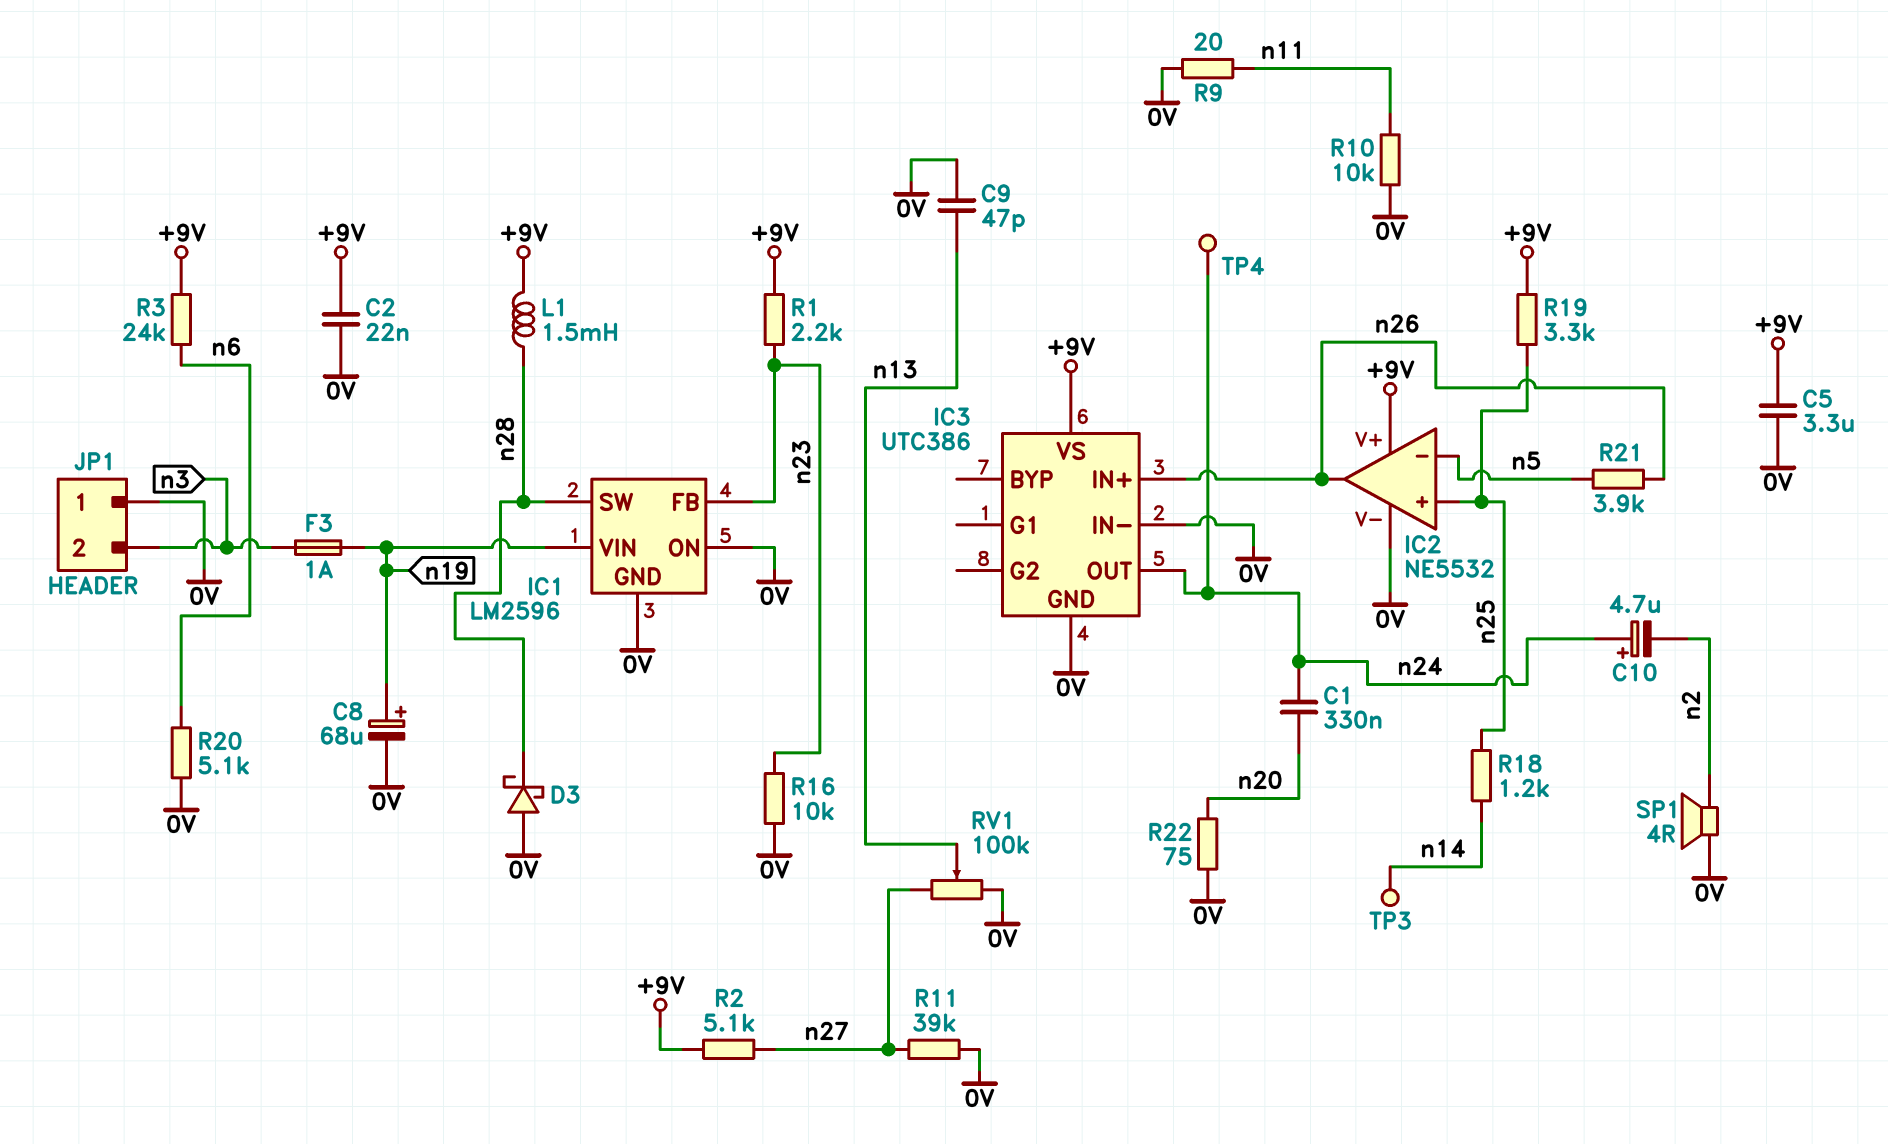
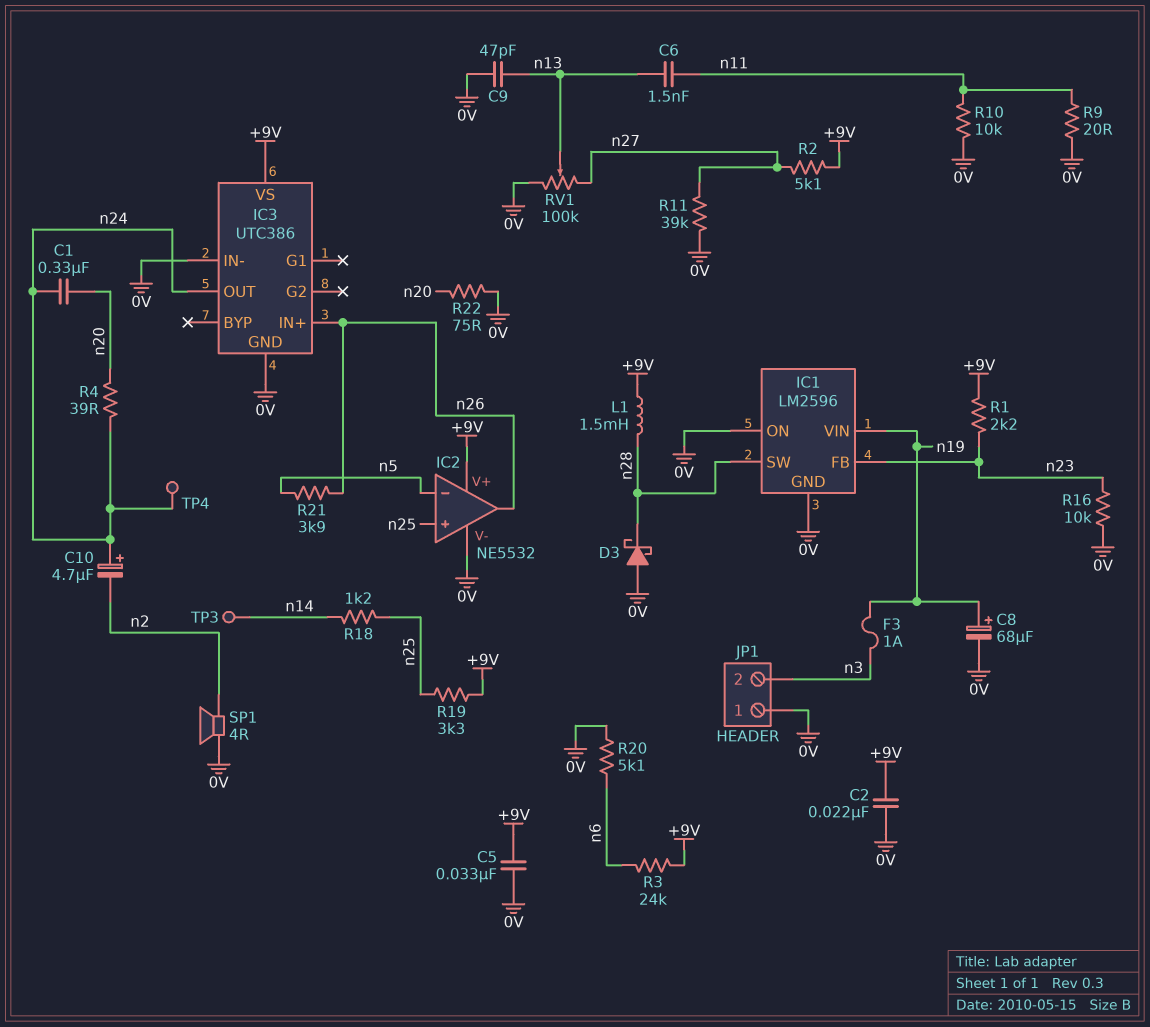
C5: 3.3uF (+9V, 0V) -> 33nF (+9V, 0V)
C6: none -> 1.5nF (n11, n13)
R4: none -> 39 (n20, n24)

